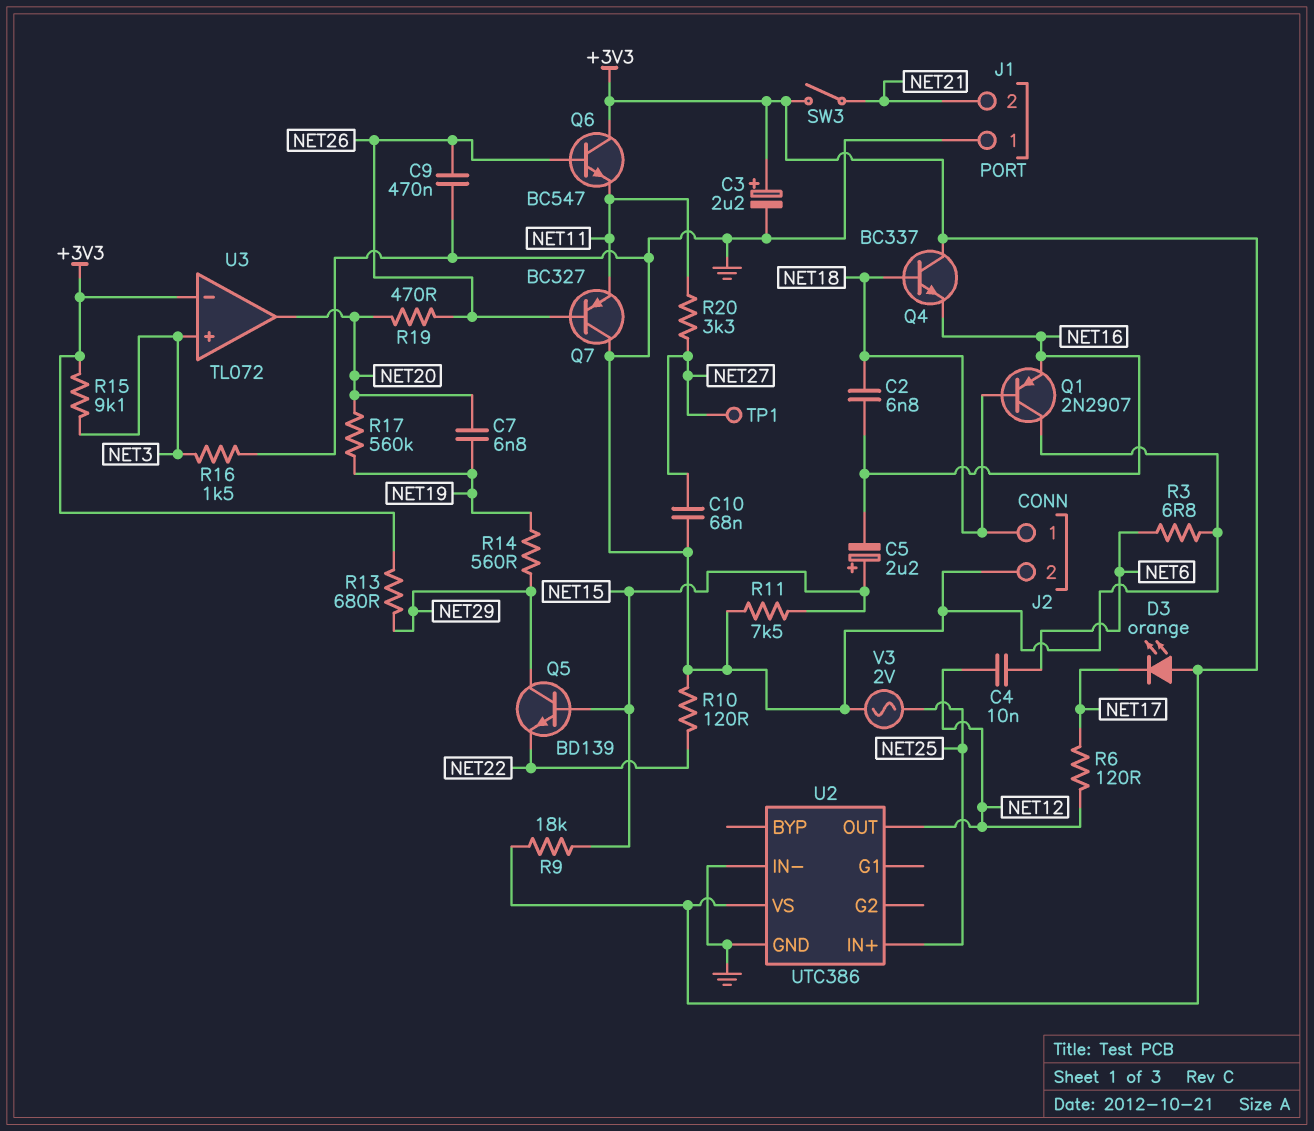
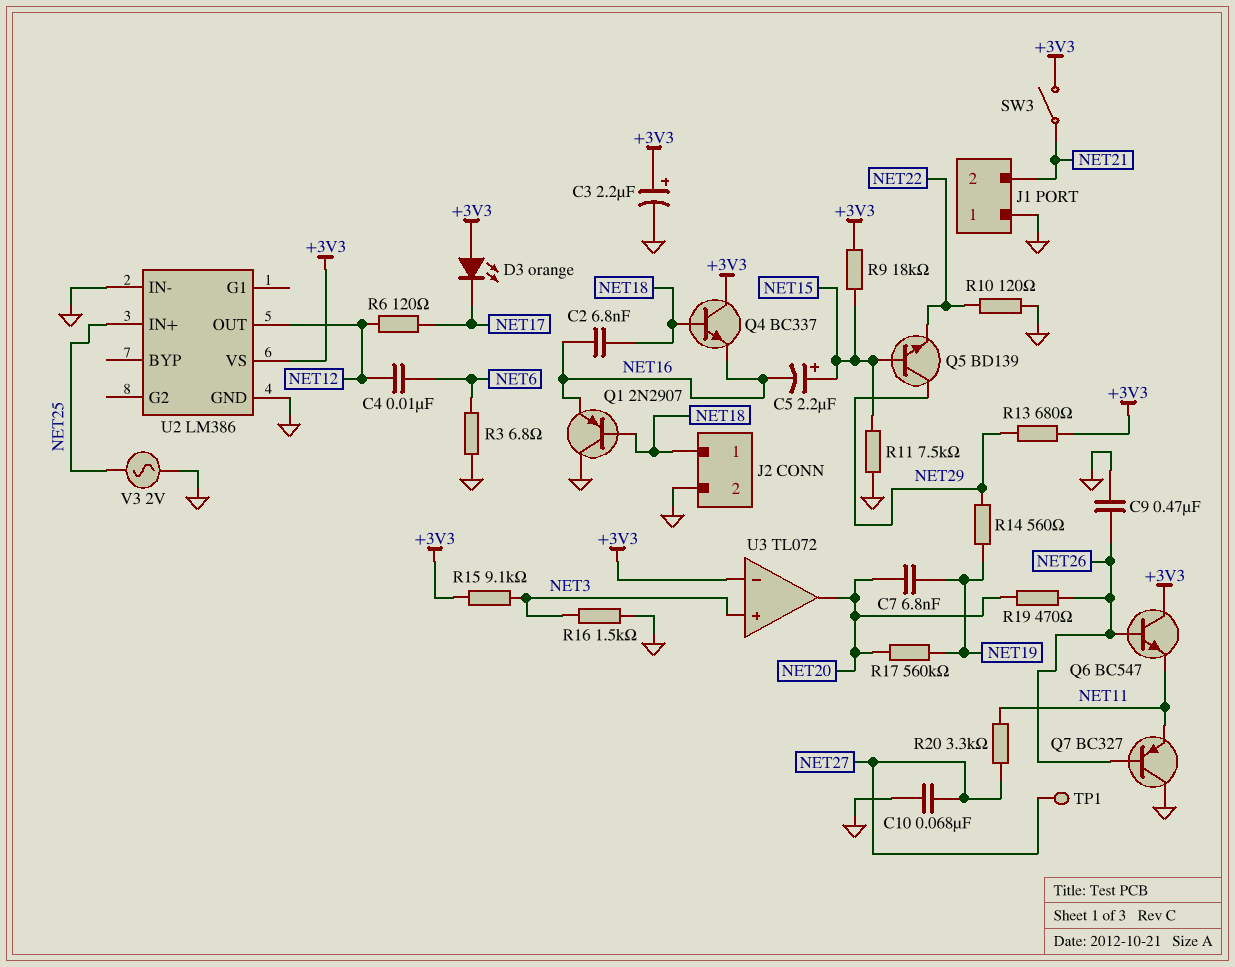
U2: UTC386 -> LM386

